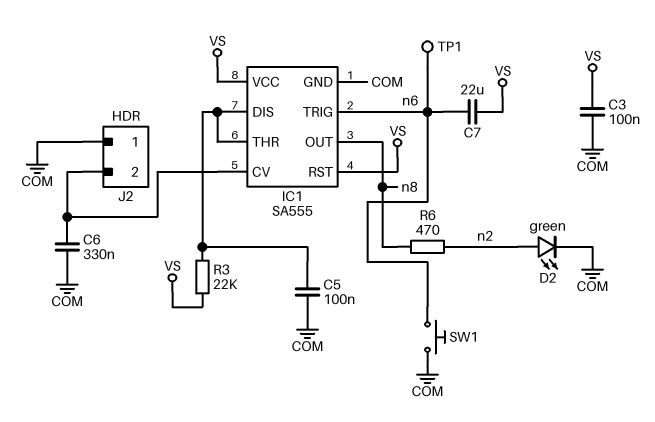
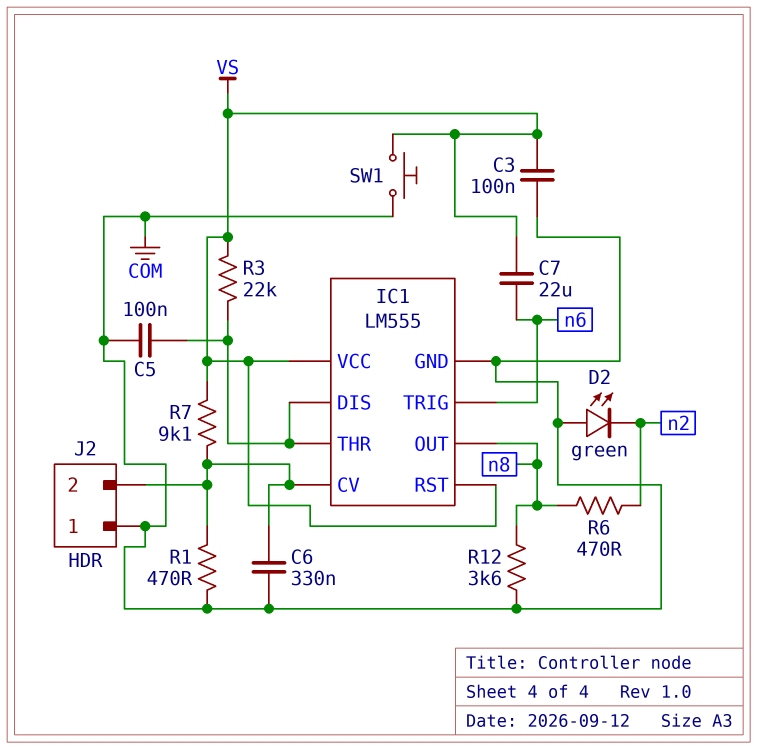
D2: LED green (A n2, K COM) -> LED green (A COM, K n2)
IC1: SA555 -> LM555
R1: none -> 470 (COM, IC1/CV)
R7: none -> 9.1k (IC1/CV, VS)
R12: none -> 3.6k (COM, n8)
SW1: button (COM, n6) -> button (COM, VS)
TP1: test point (n6) -> none

